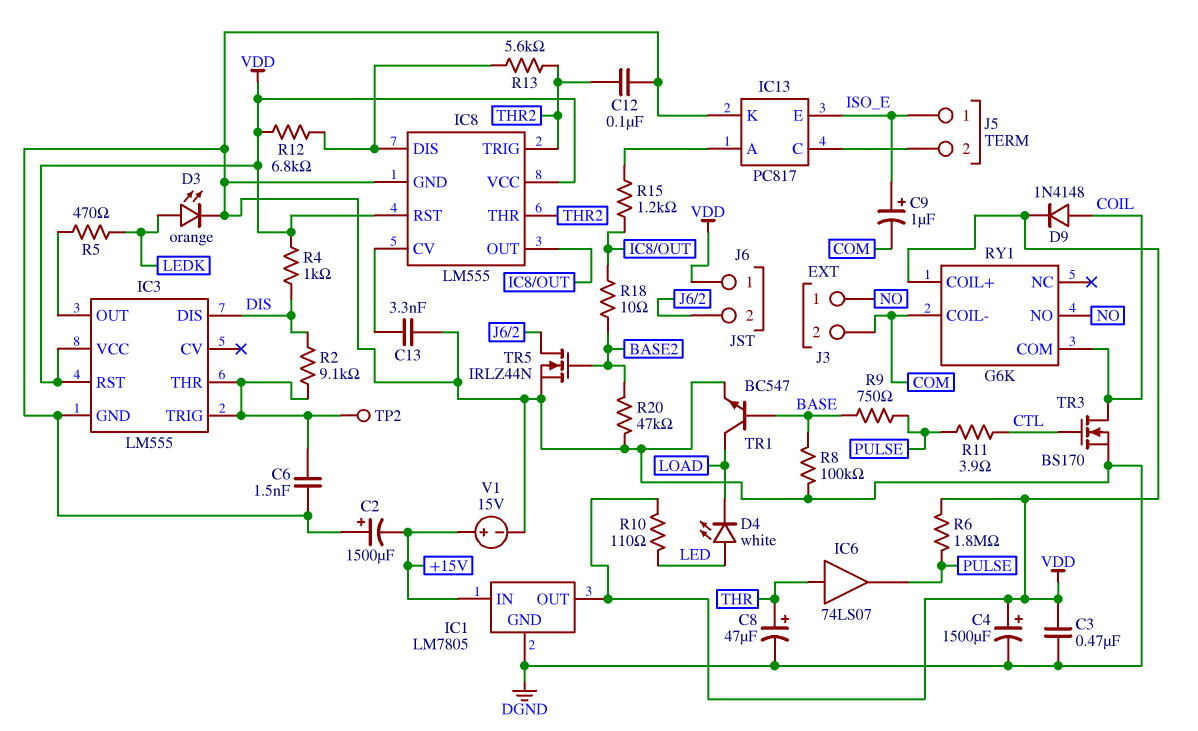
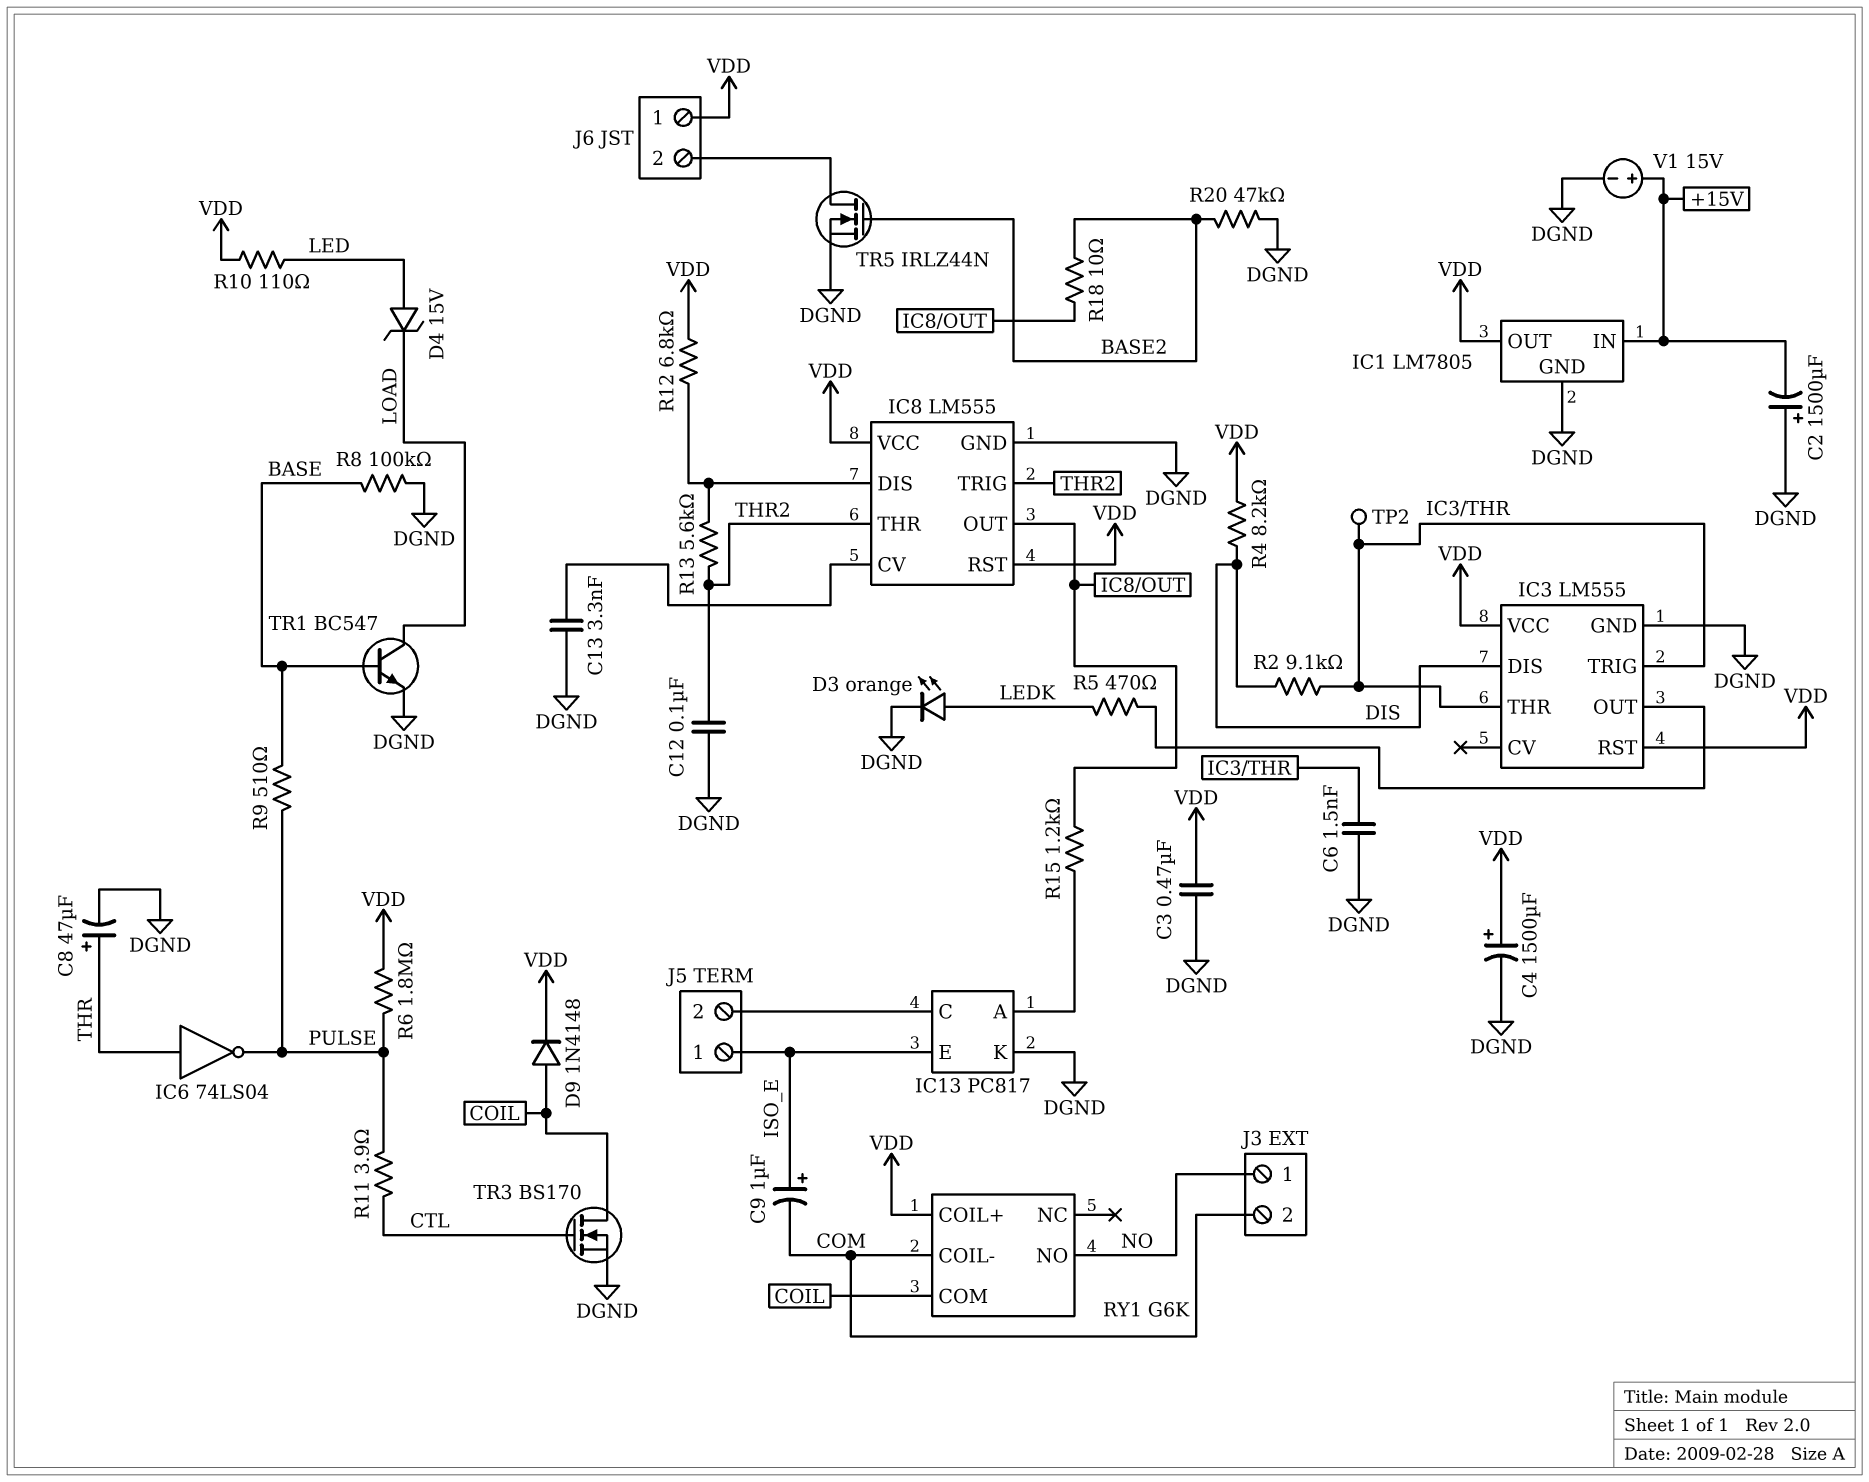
D4: LED white (A LED, K LOAD) -> zener 15V (A LED, K LOAD)
IC6: buffer 74LS07 (in THR, out PULSE) -> NOT 74LS04 (in THR, out PULSE)
R4: 1k (DIS, VDD) -> 8.2k (DIS, VDD)
R9: 750 (BASE, PULSE) -> 510 (BASE, PULSE)

